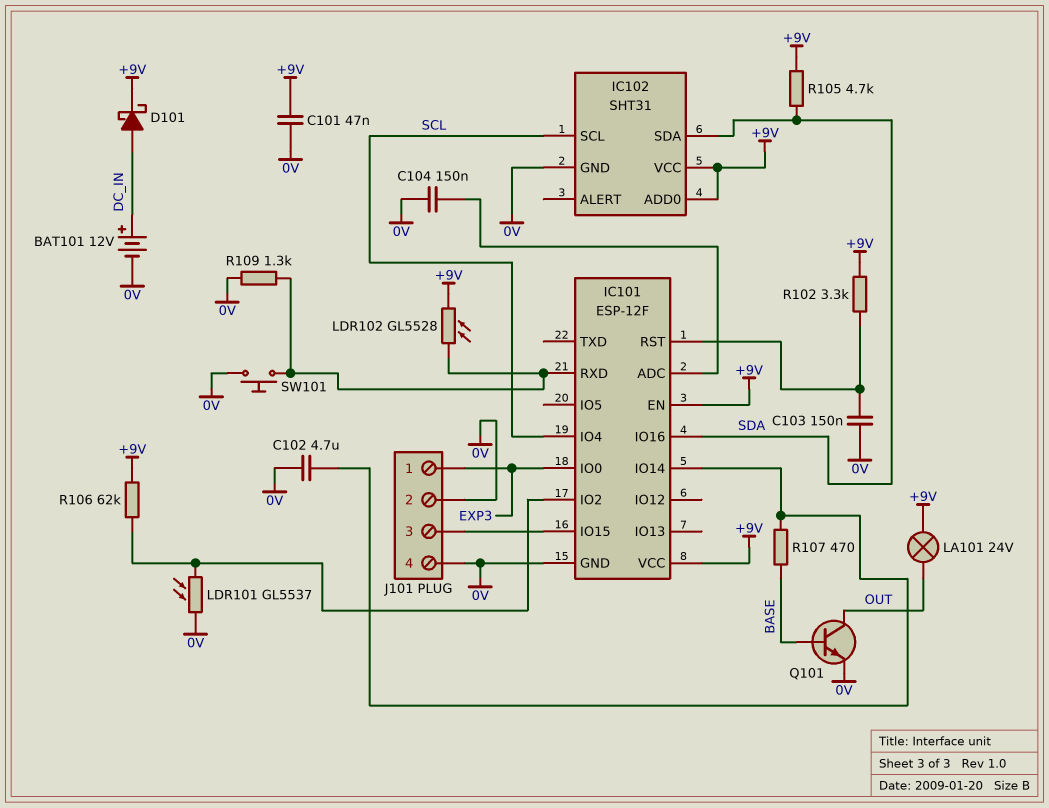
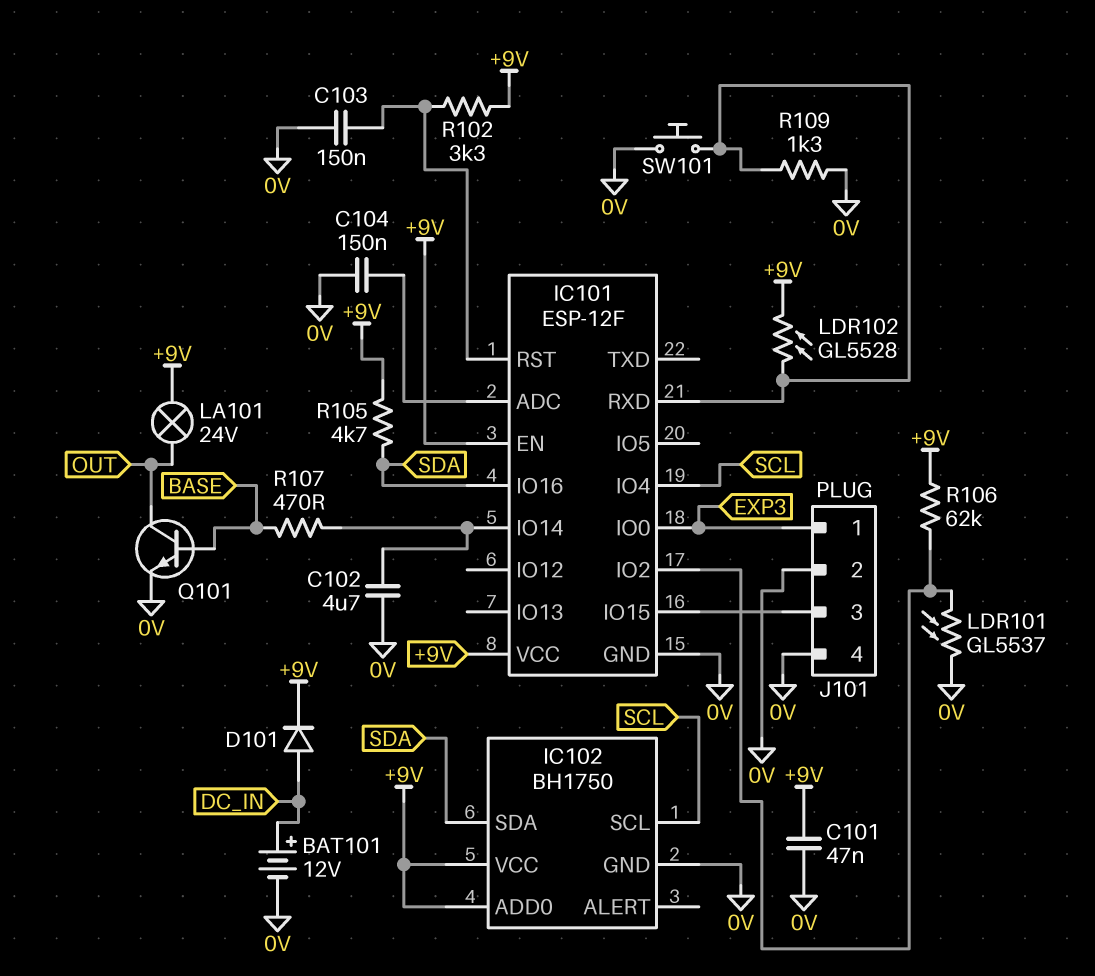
D101: schottky (A DC_IN, K +9V) -> diode (A DC_IN, K +9V)
IC102: SHT31 -> BH1750

